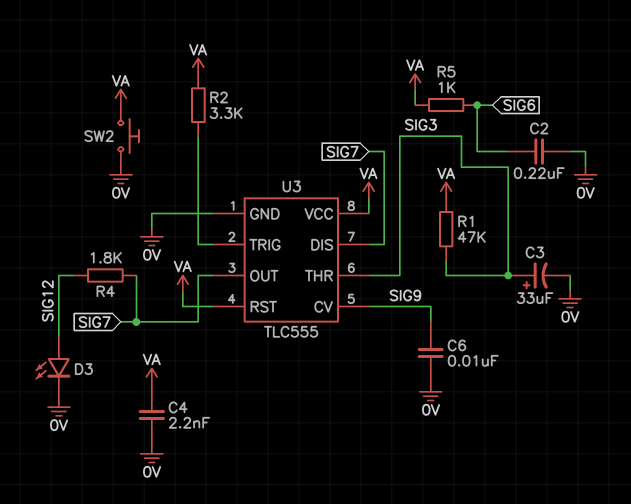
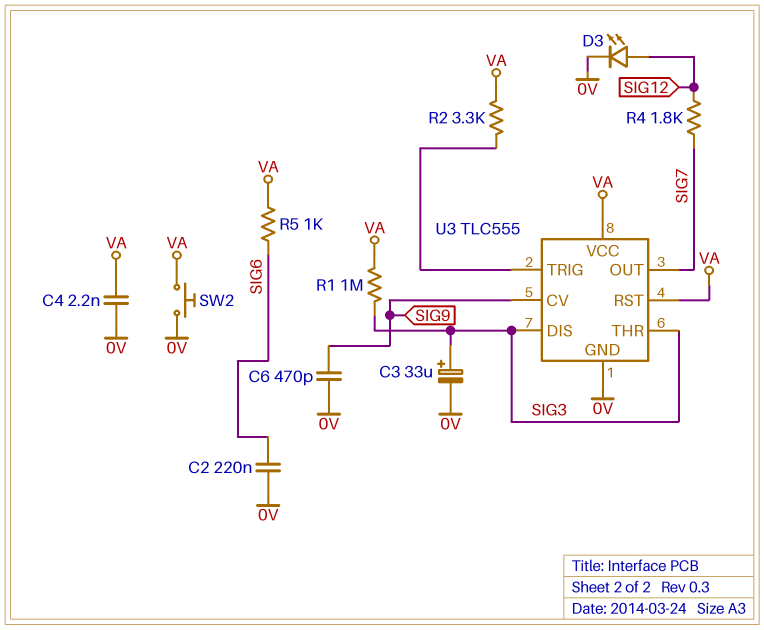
C6: 10nF (0V, SIG9) -> 470pF (0V, SIG9)
R1: 47k (SIG3, VA) -> 1M (SIG3, VA)
U3 pin DIS: SIG7 -> SIG3

